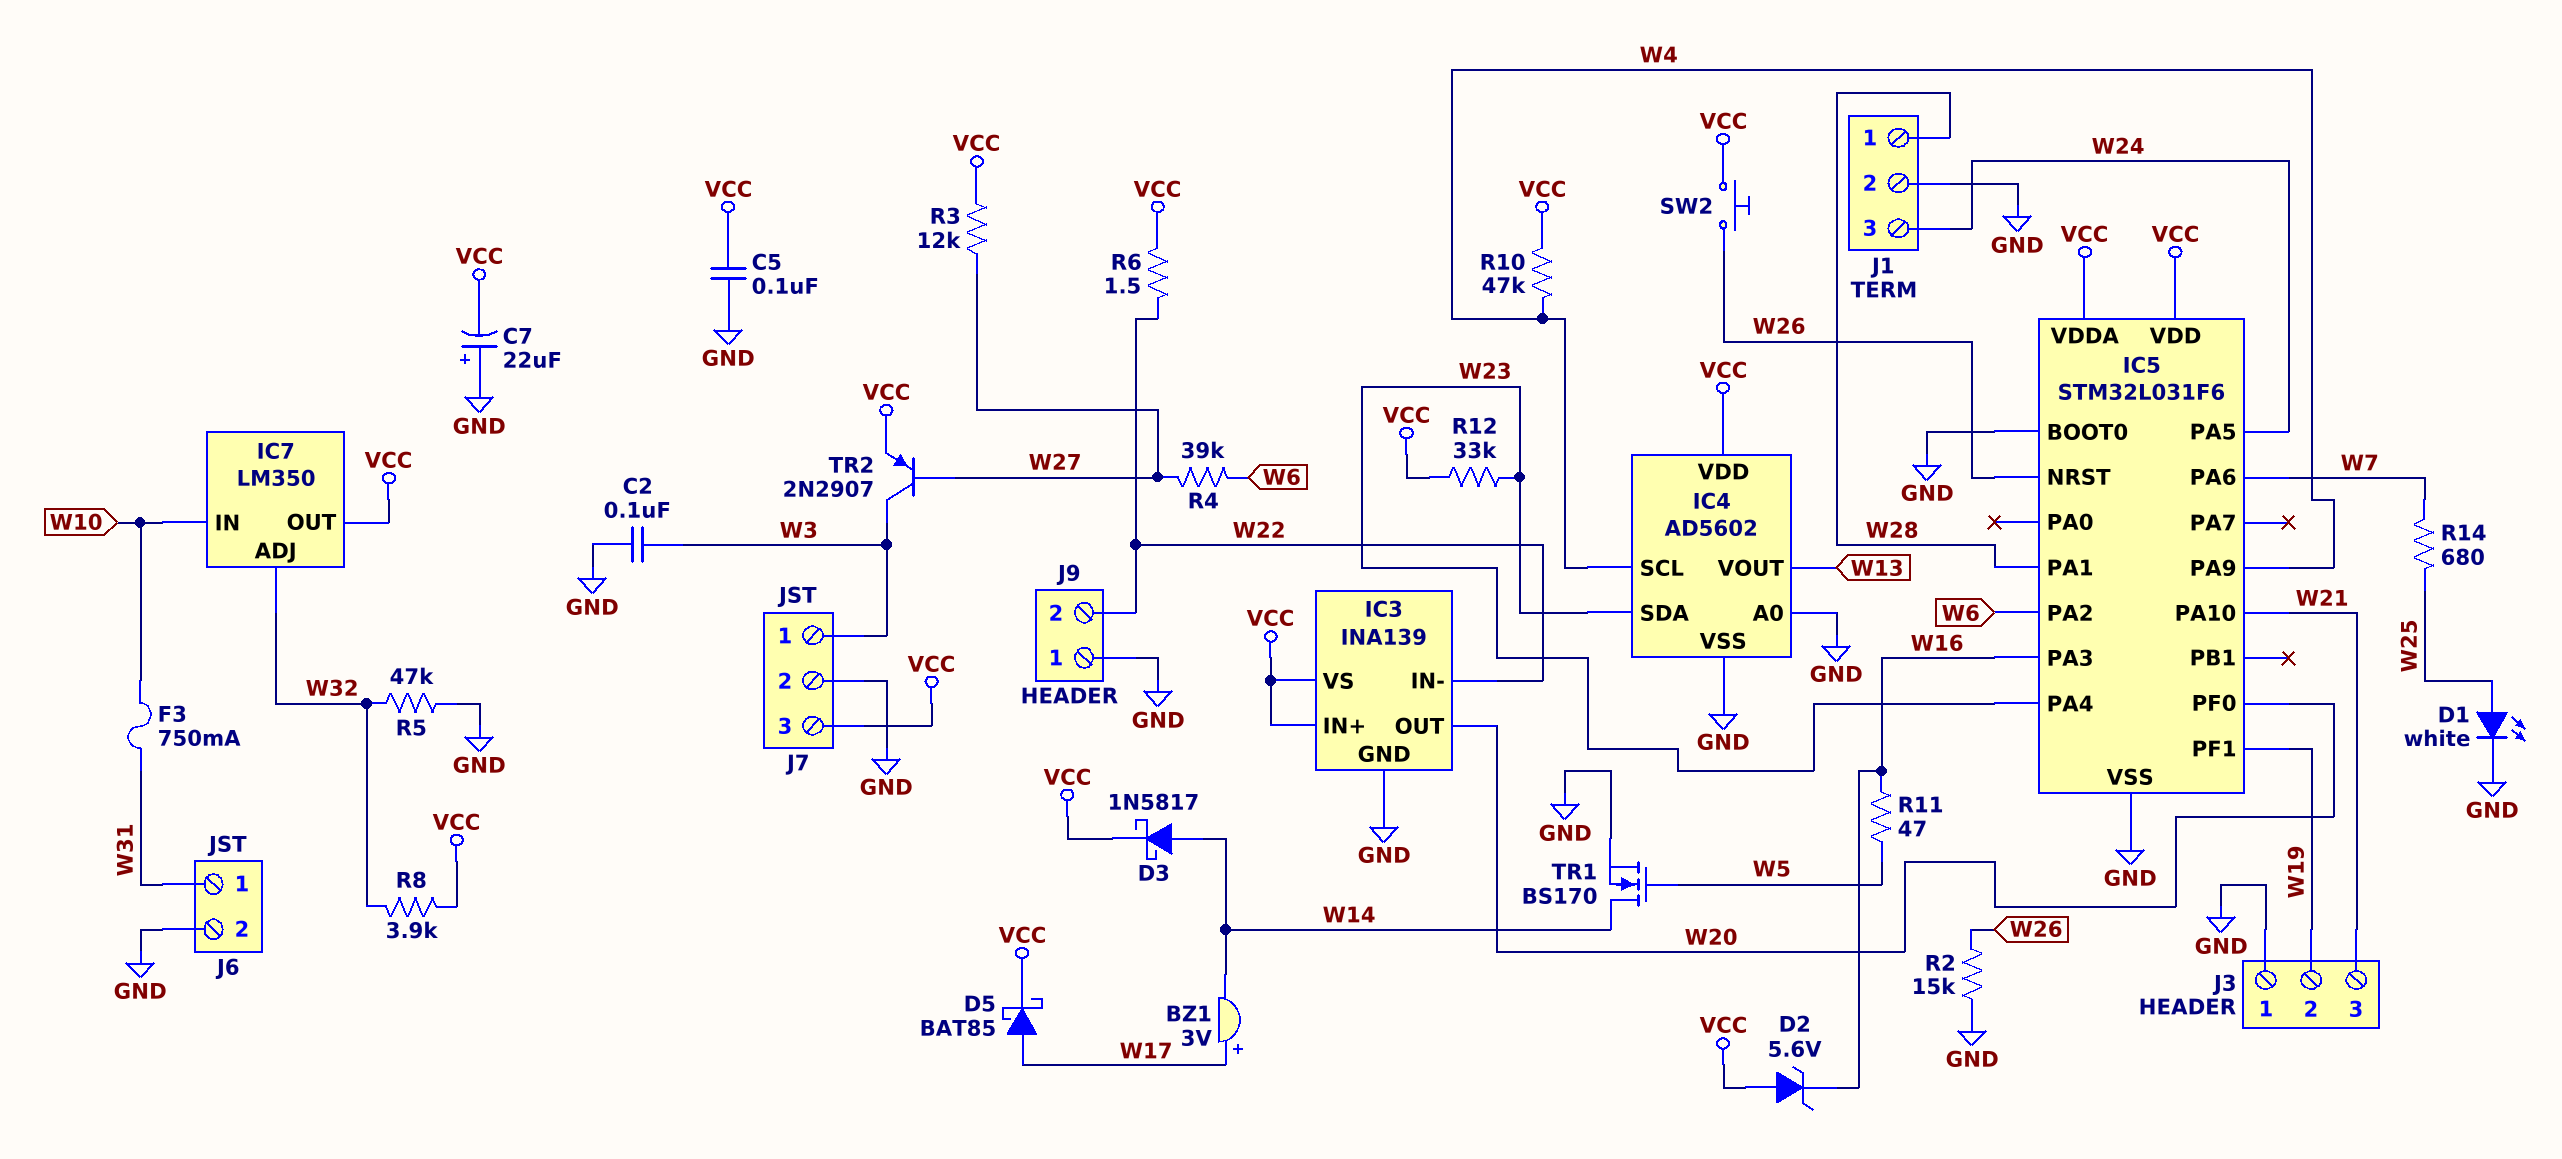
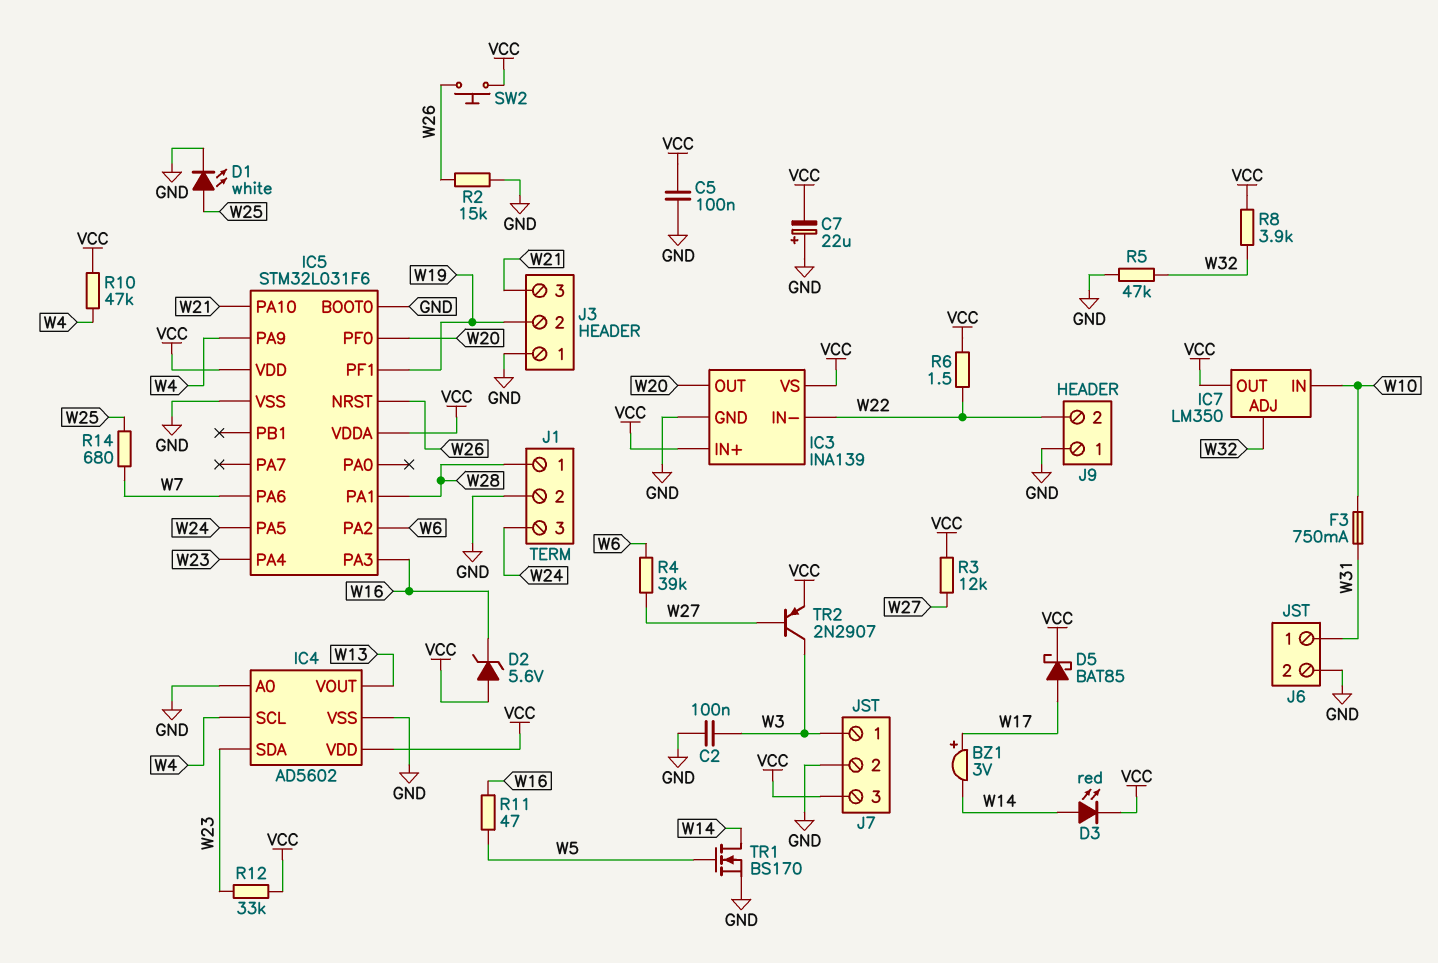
D3: schottky 1N5817 (A W14, K VCC) -> LED red (A W14, K VCC)

